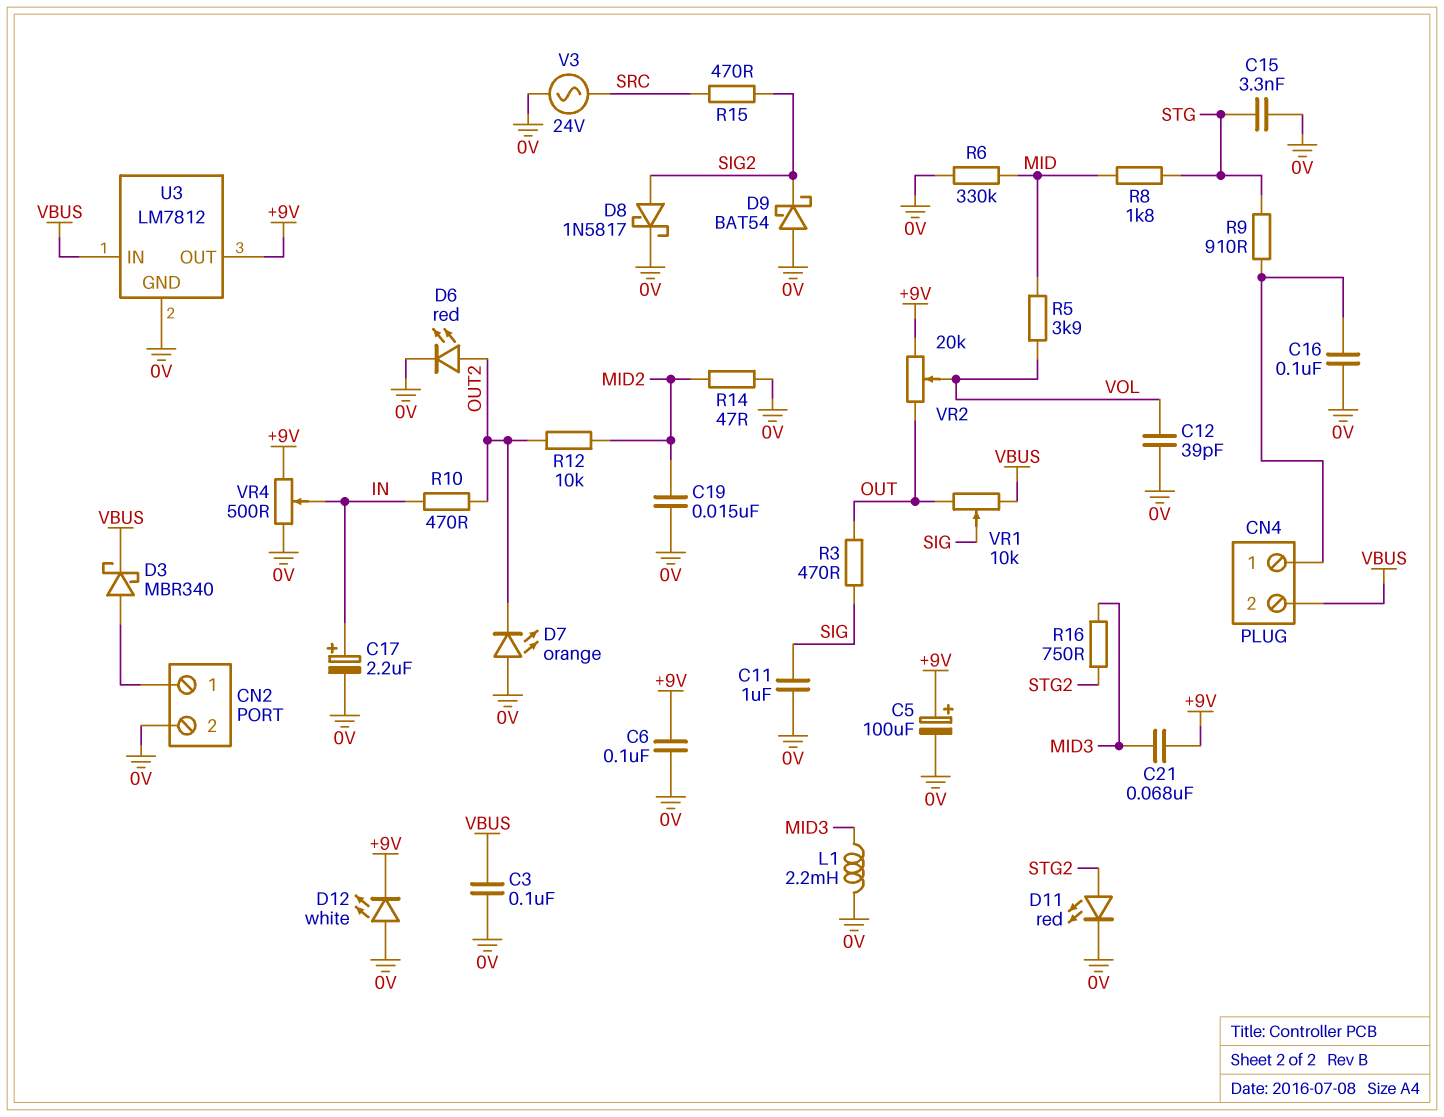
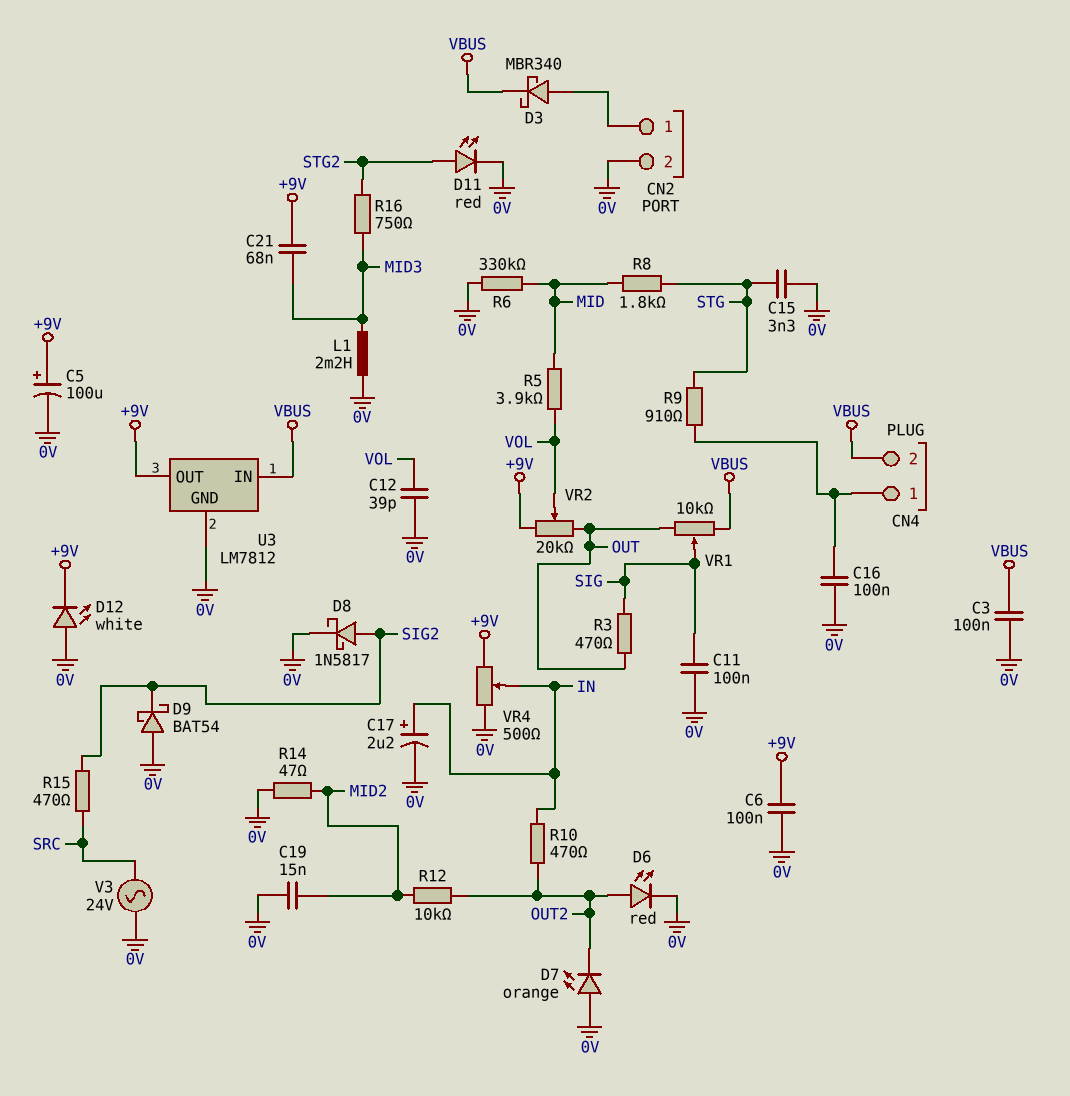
C11: 1uF (0V, SIG) -> 100nF (0V, SIG)

